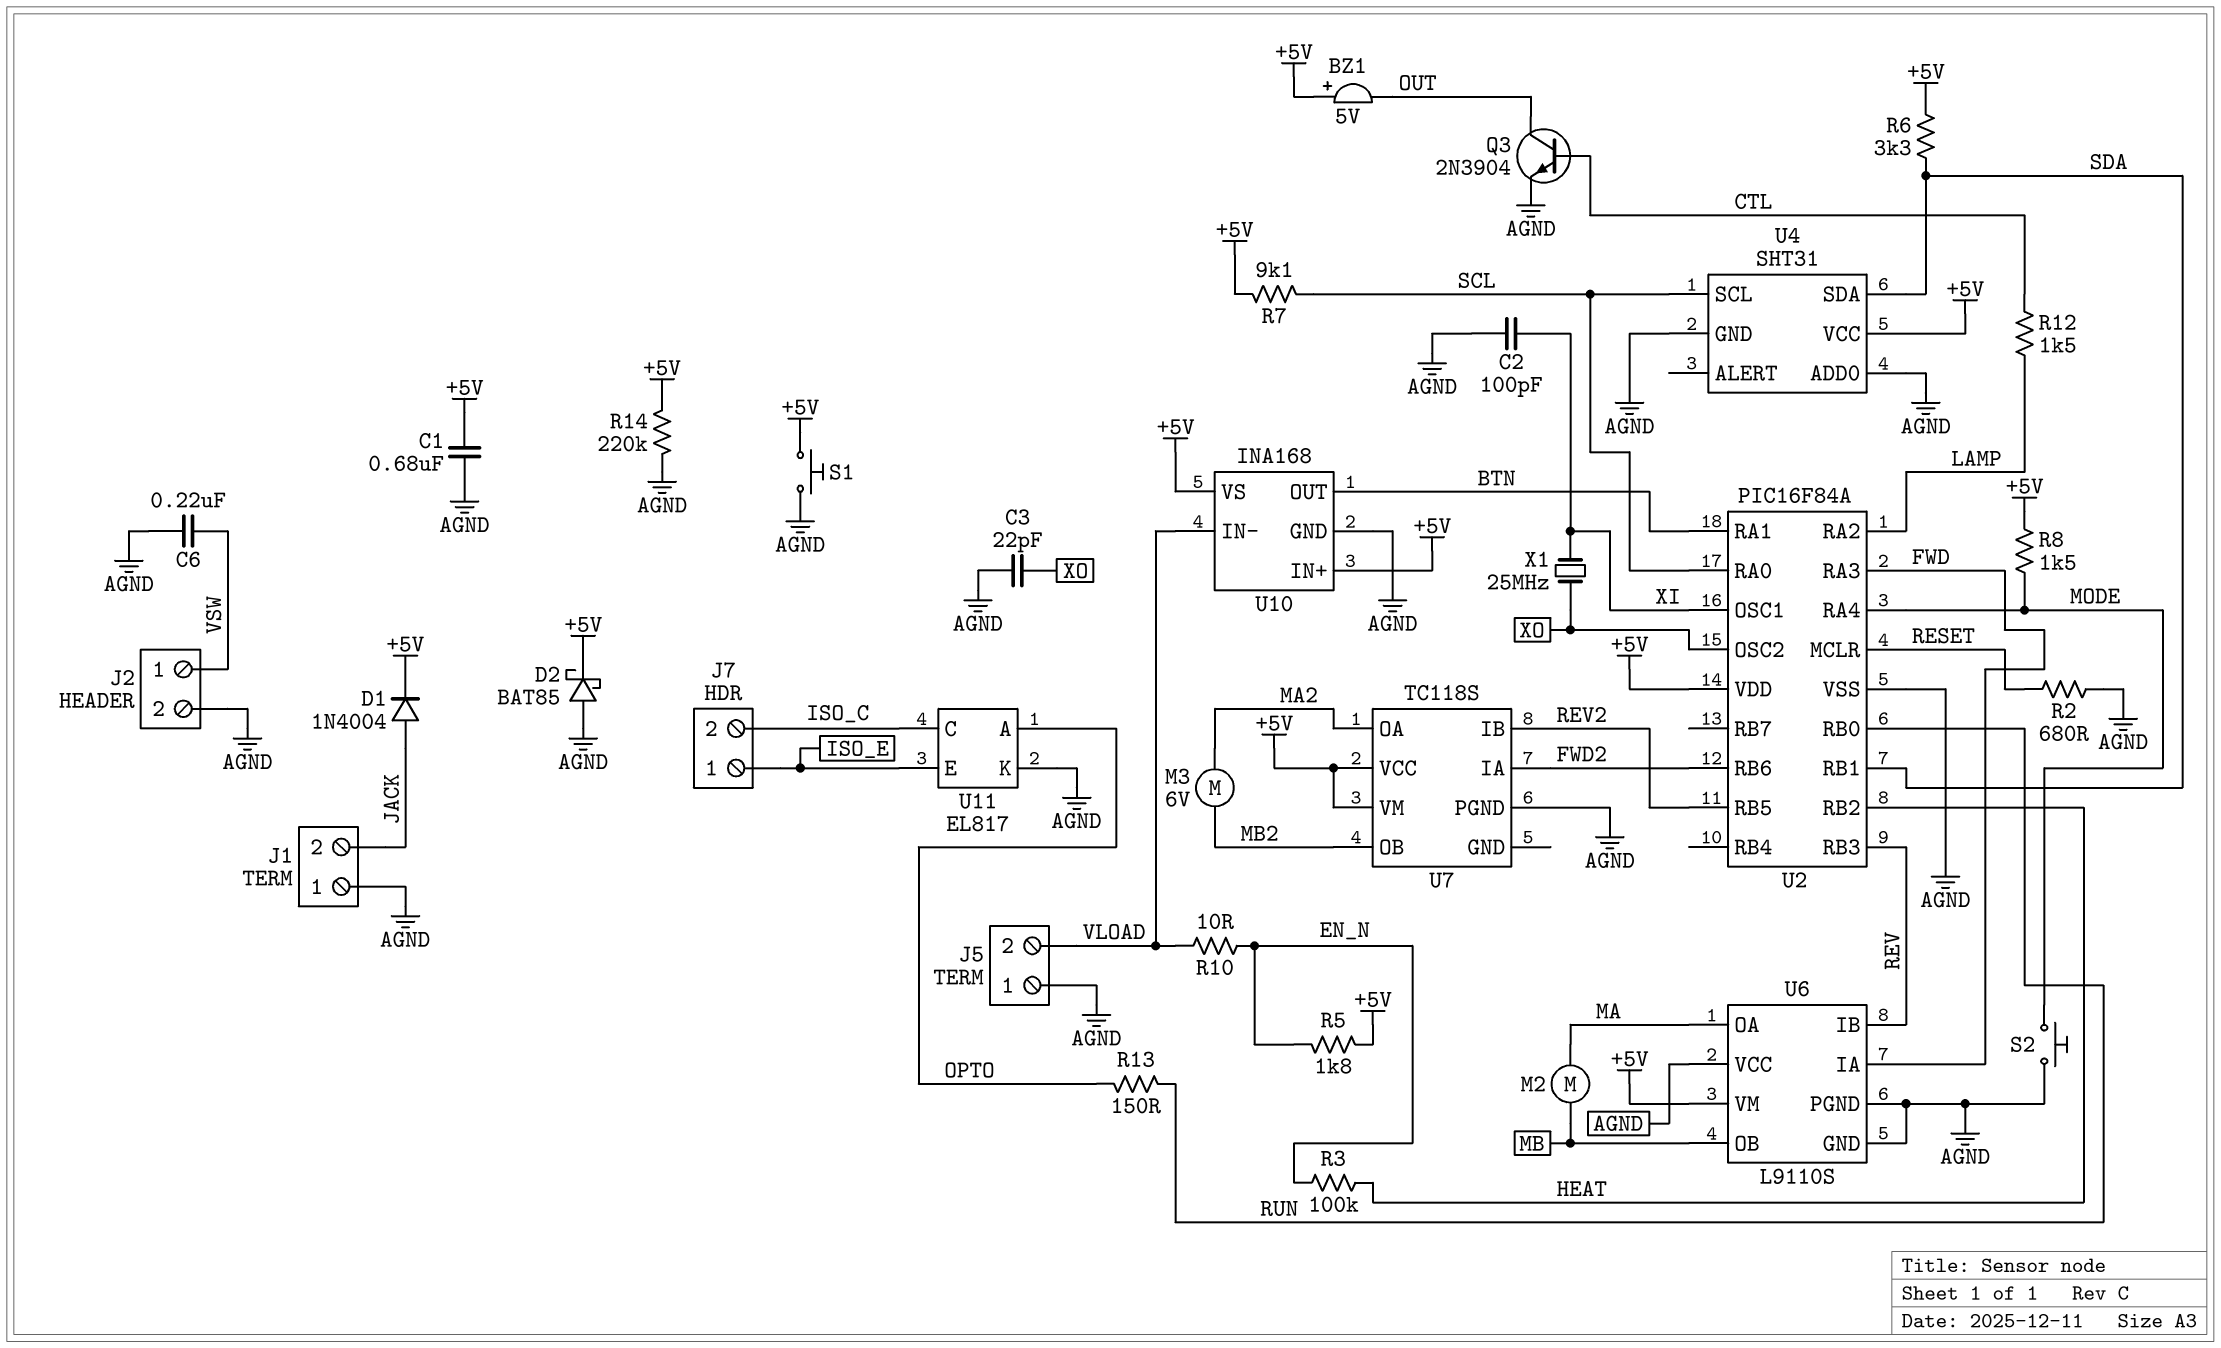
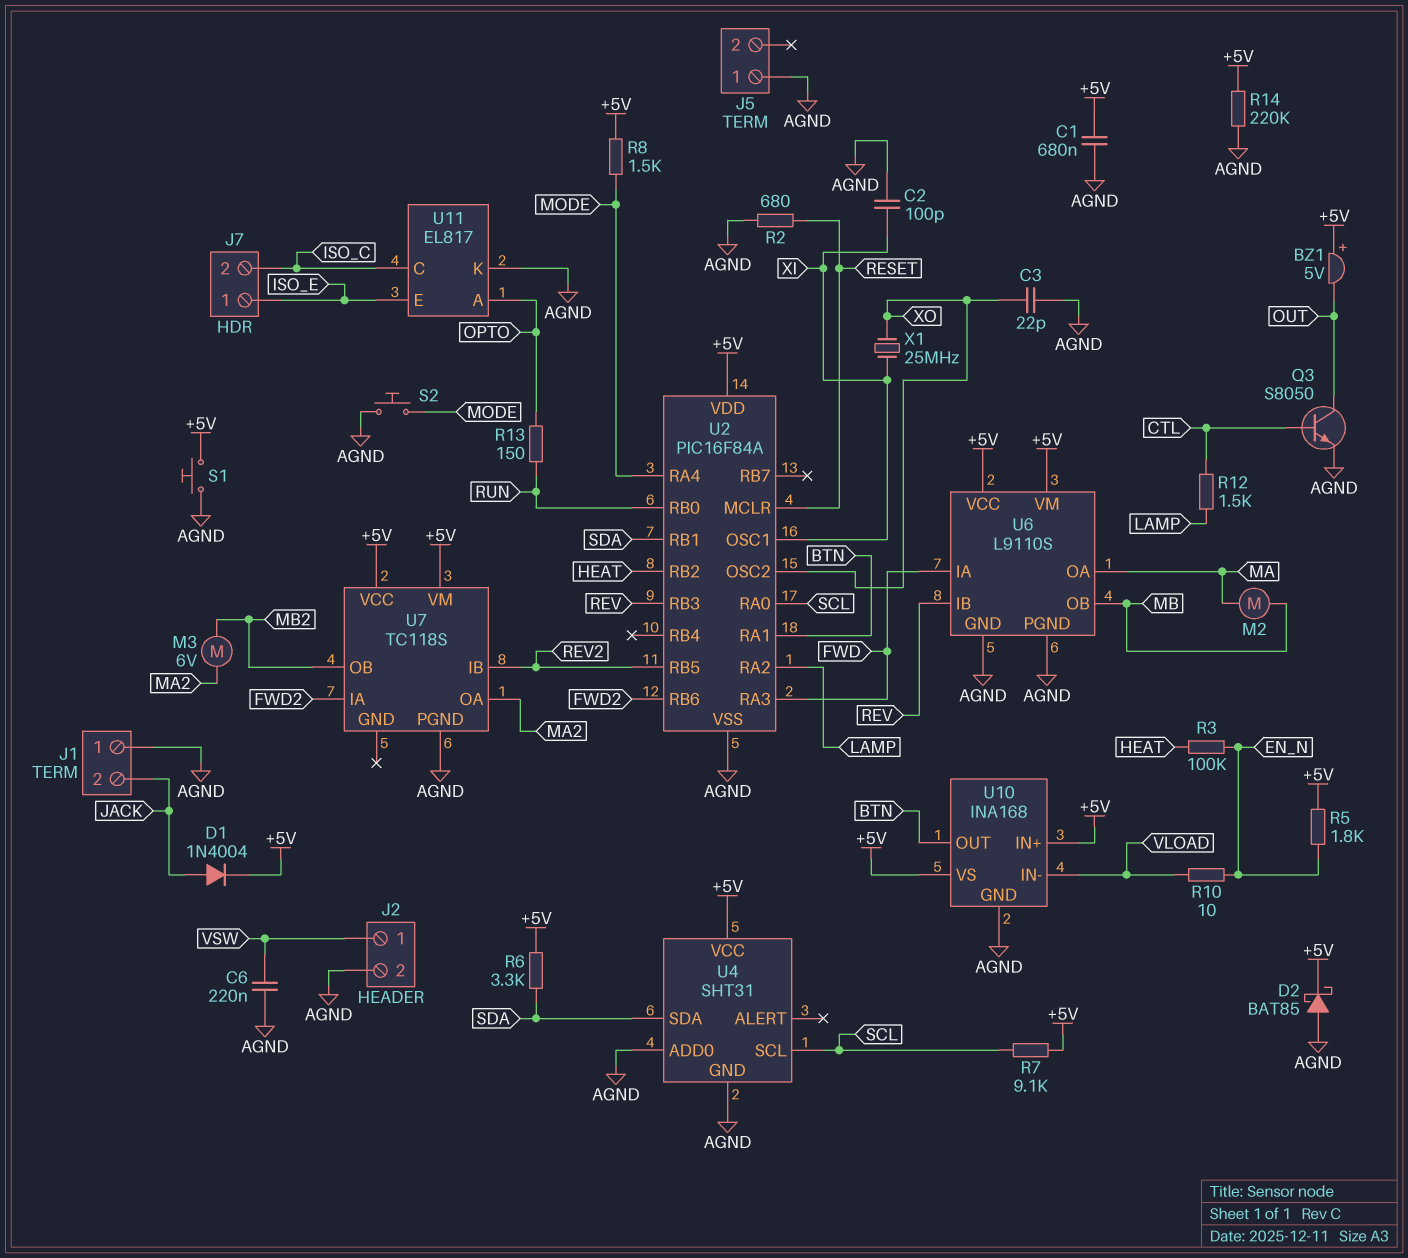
J5 pin 2: VLOAD -> none
Q3: NPN 2N3904 (B CTL, C OUT, E AGND) -> NPN S8050 (B CTL, C OUT, E AGND)
U6 pin VCC: AGND -> +5V

